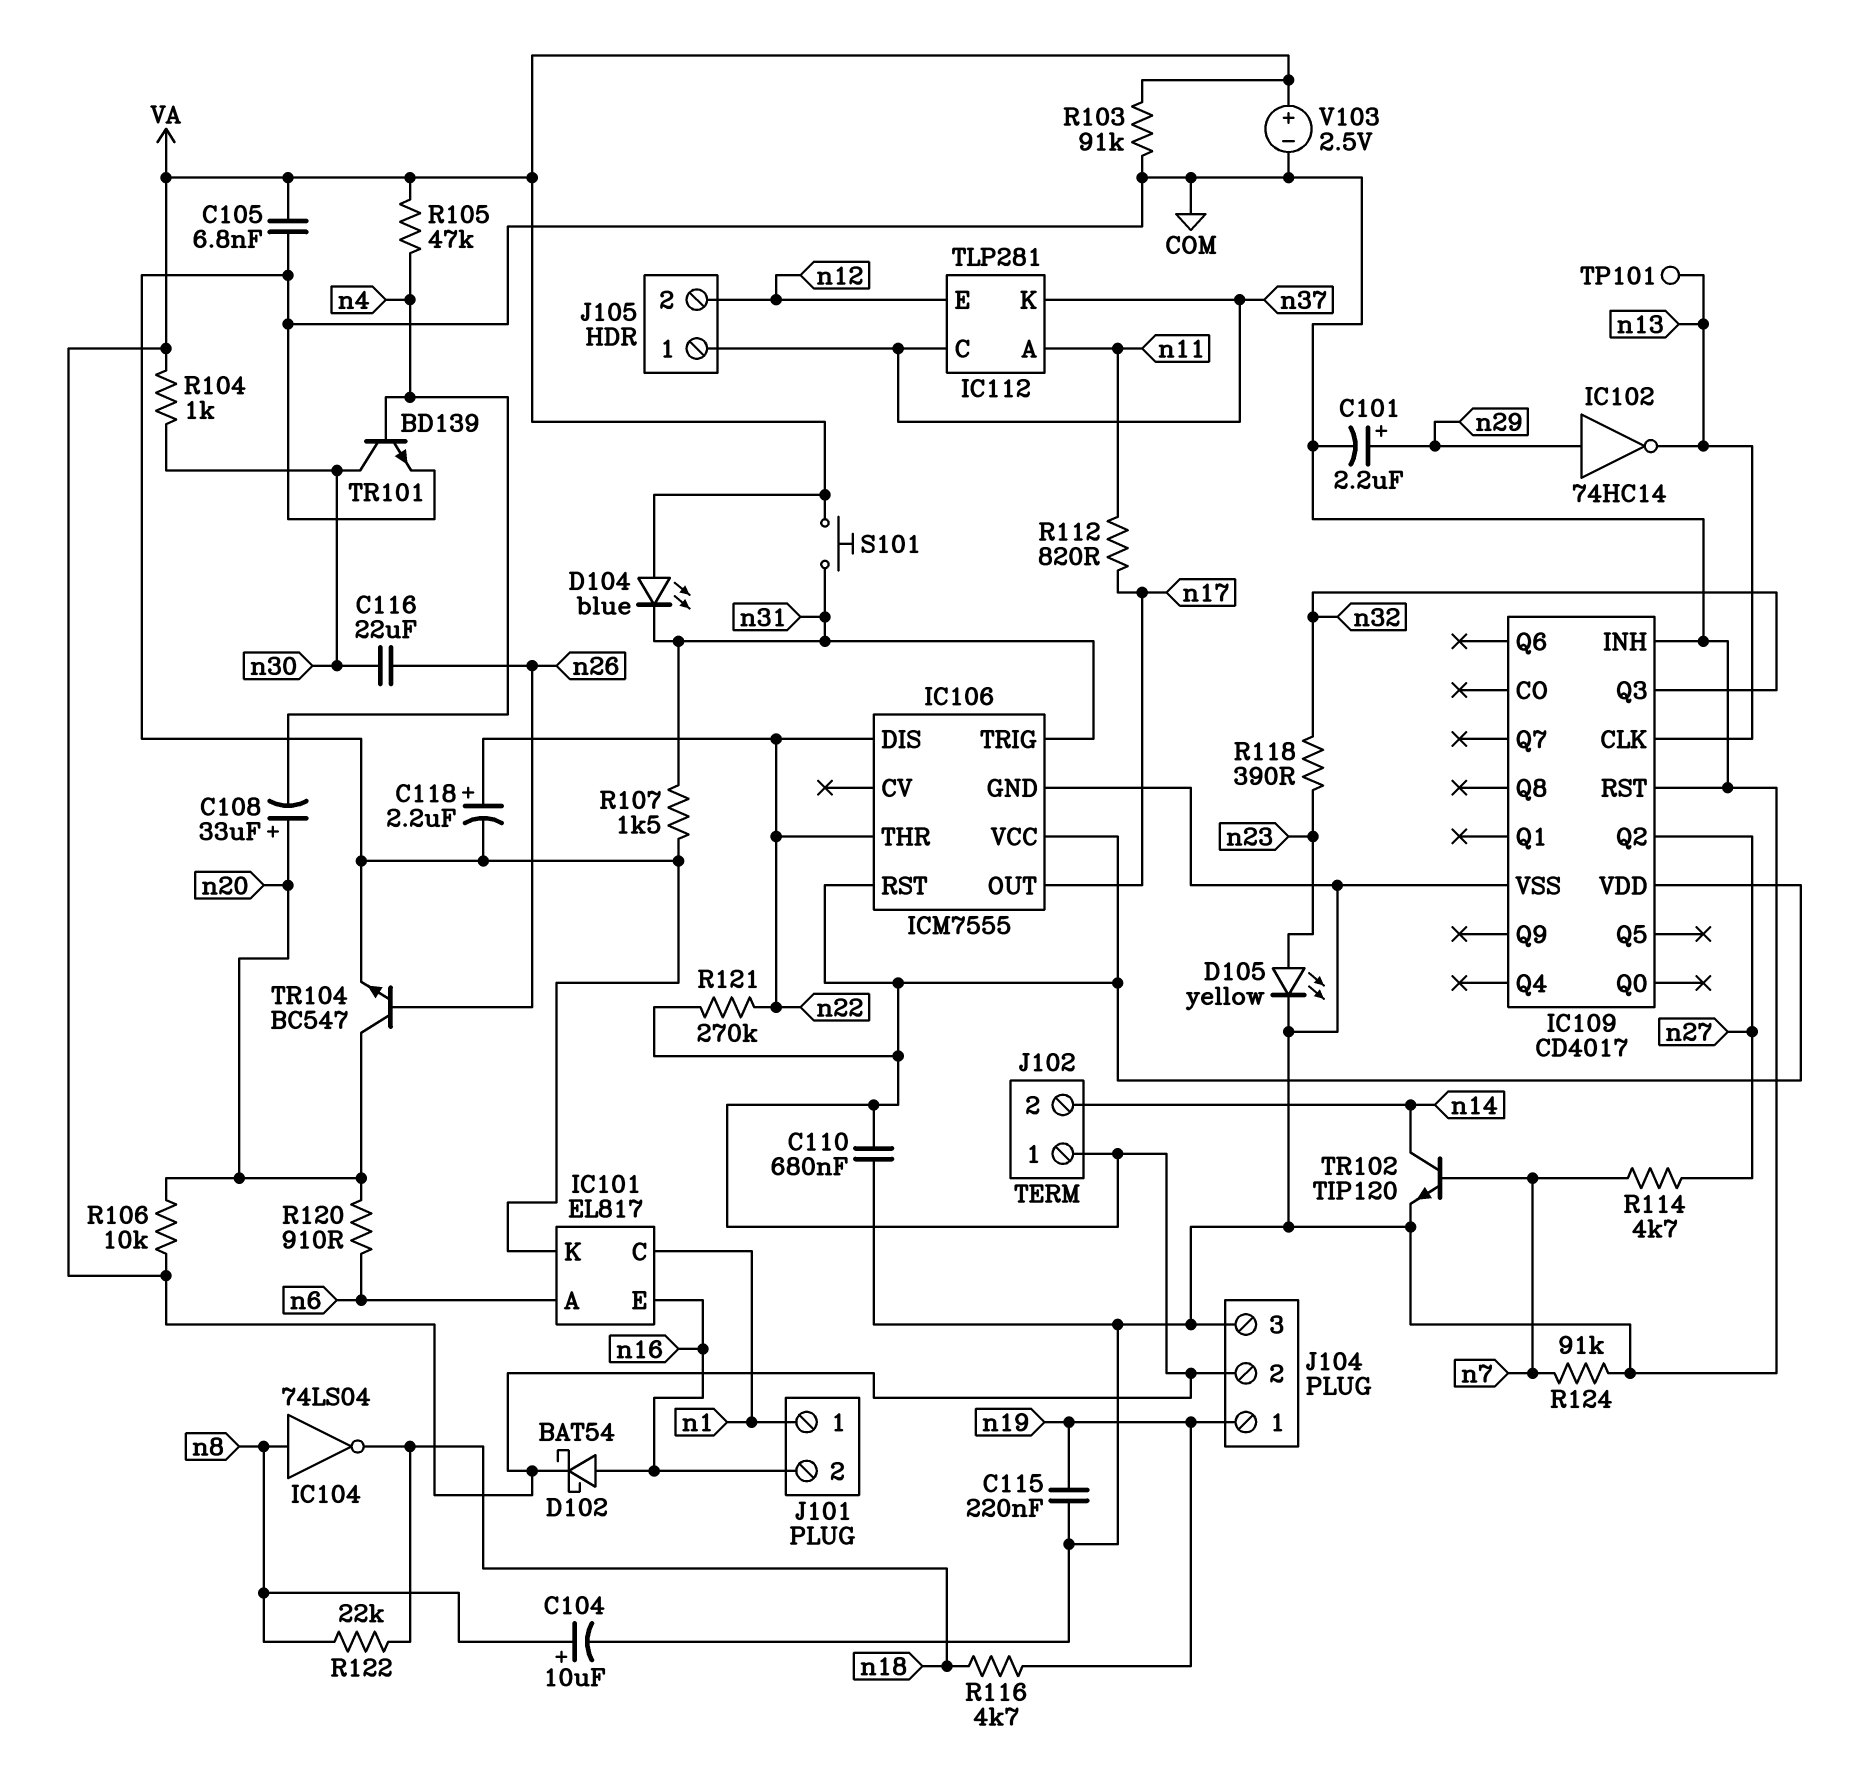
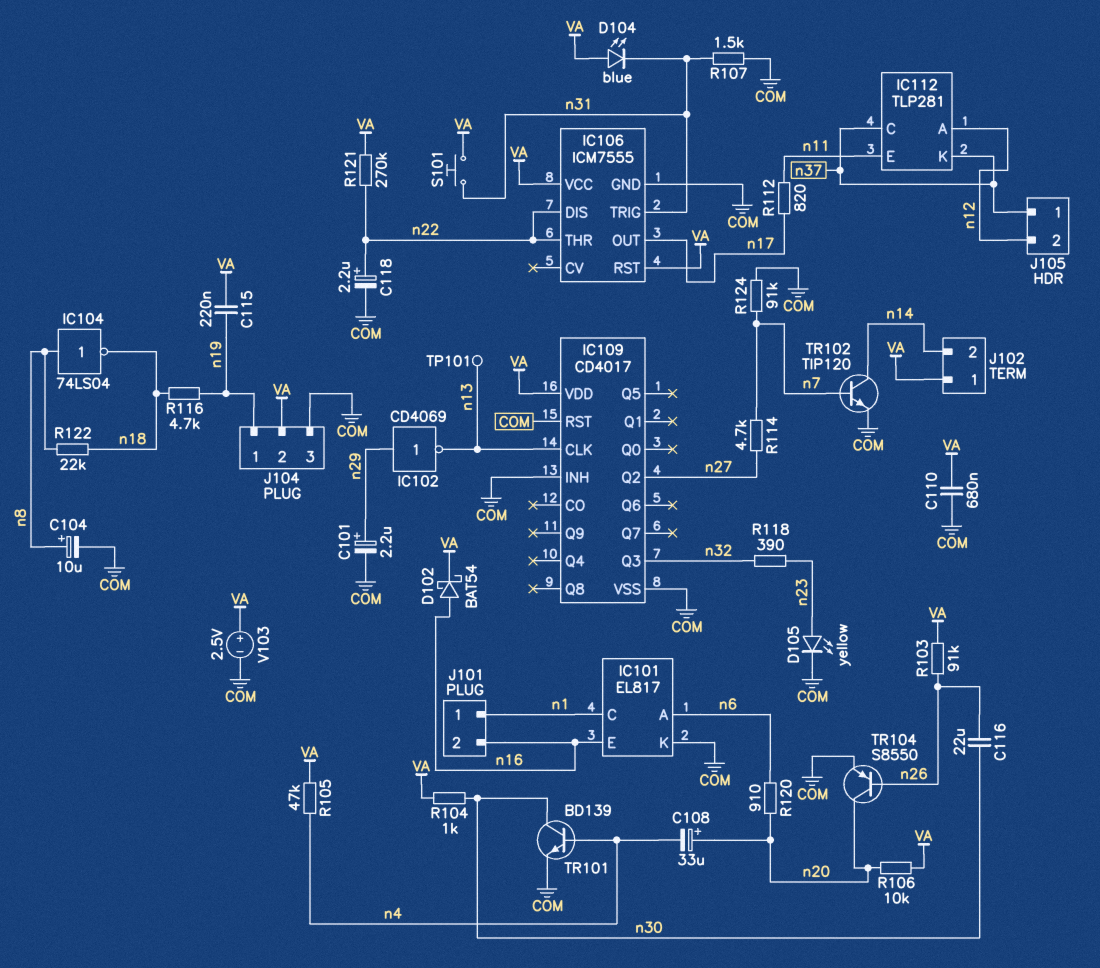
C105: 6.8nF (COM, VA) -> none
C115: 220nF (COM, n19) -> 220nF (VA, n19)
IC102: NOT 74HC14 (in n29, out n13) -> NOT CD4069 (in n29, out n13)
IC112 pin A: n11 -> n12
IC112 pin E: n12 -> n11
R103: 91k (COM, VA) -> 91k (VA, n26)
TR104: NPN BC547 (B n26, C n20, E COM) -> PNP S8550 (B n26, C n20, E COM)

